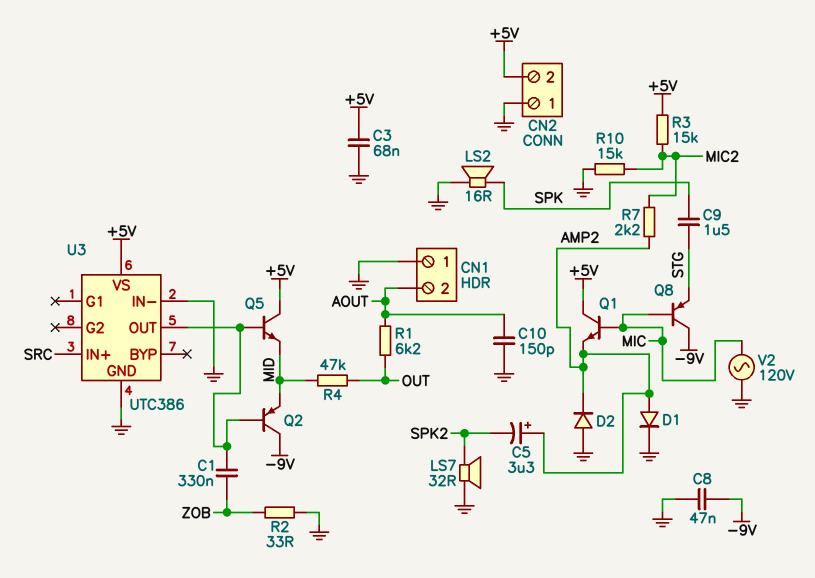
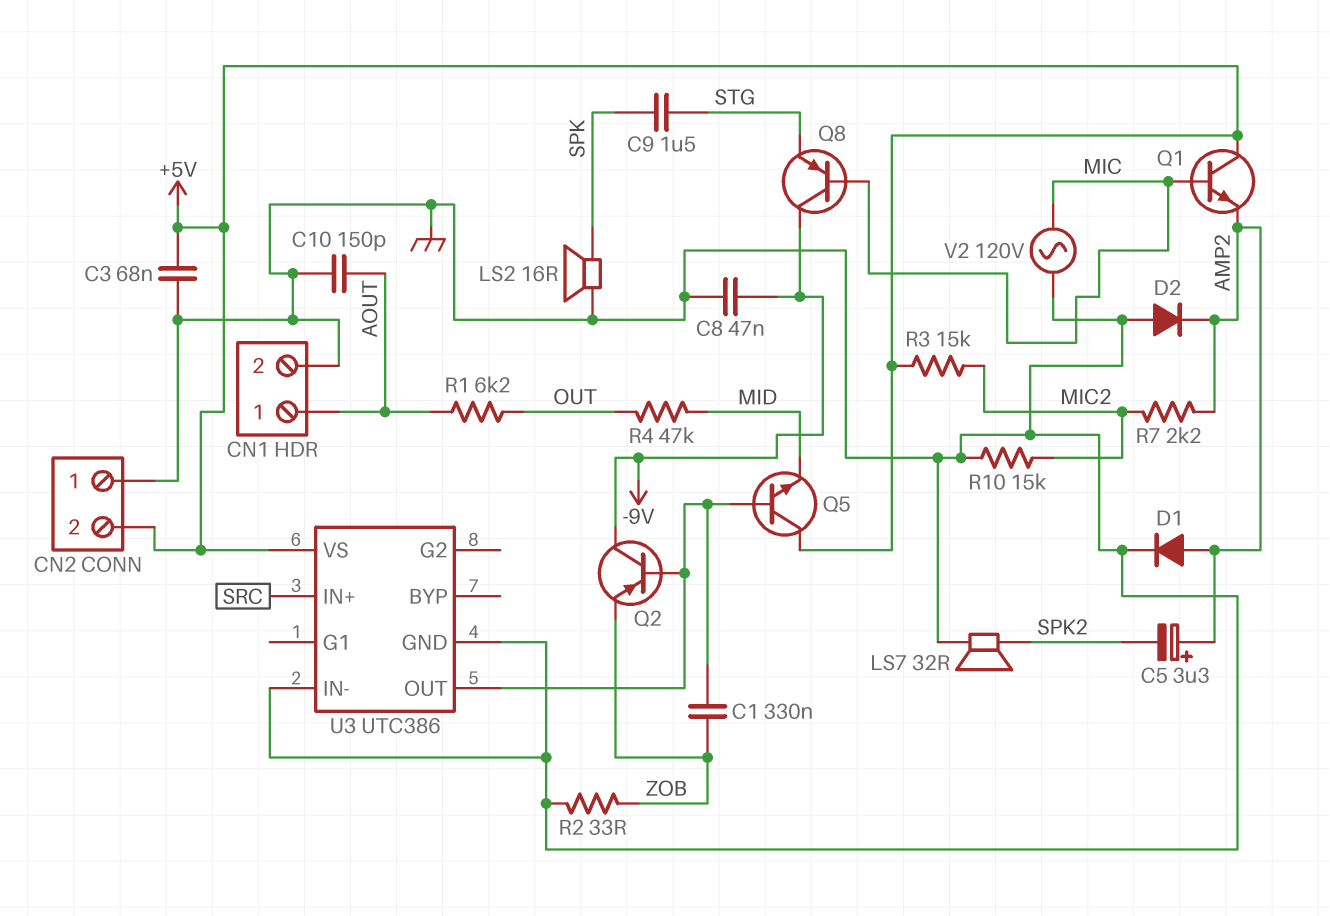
CN1 pin 1: GND -> AOUT
CN1 pin 2: AOUT -> GND
Q2: PNP (B U3/OUT, C -9V, E MID) -> PNP (B U3/OUT, C -9V, E ZOB)

